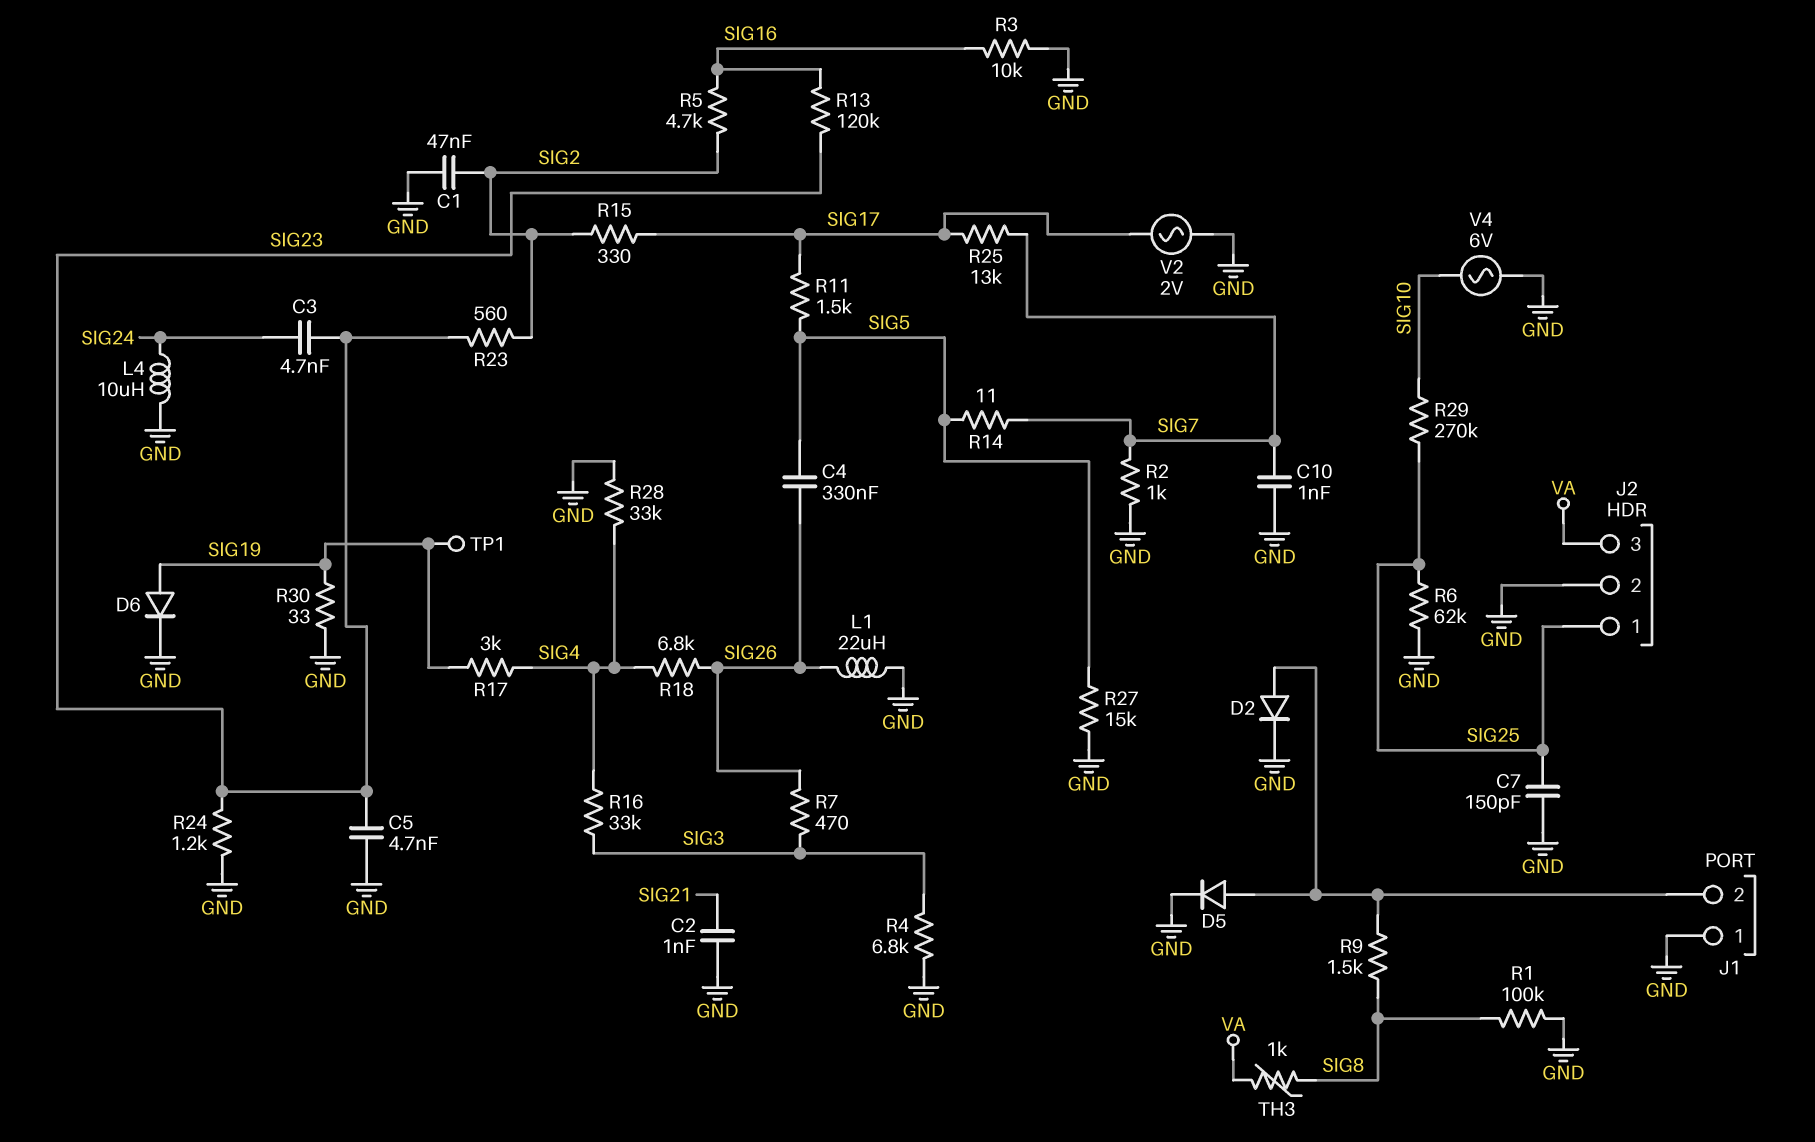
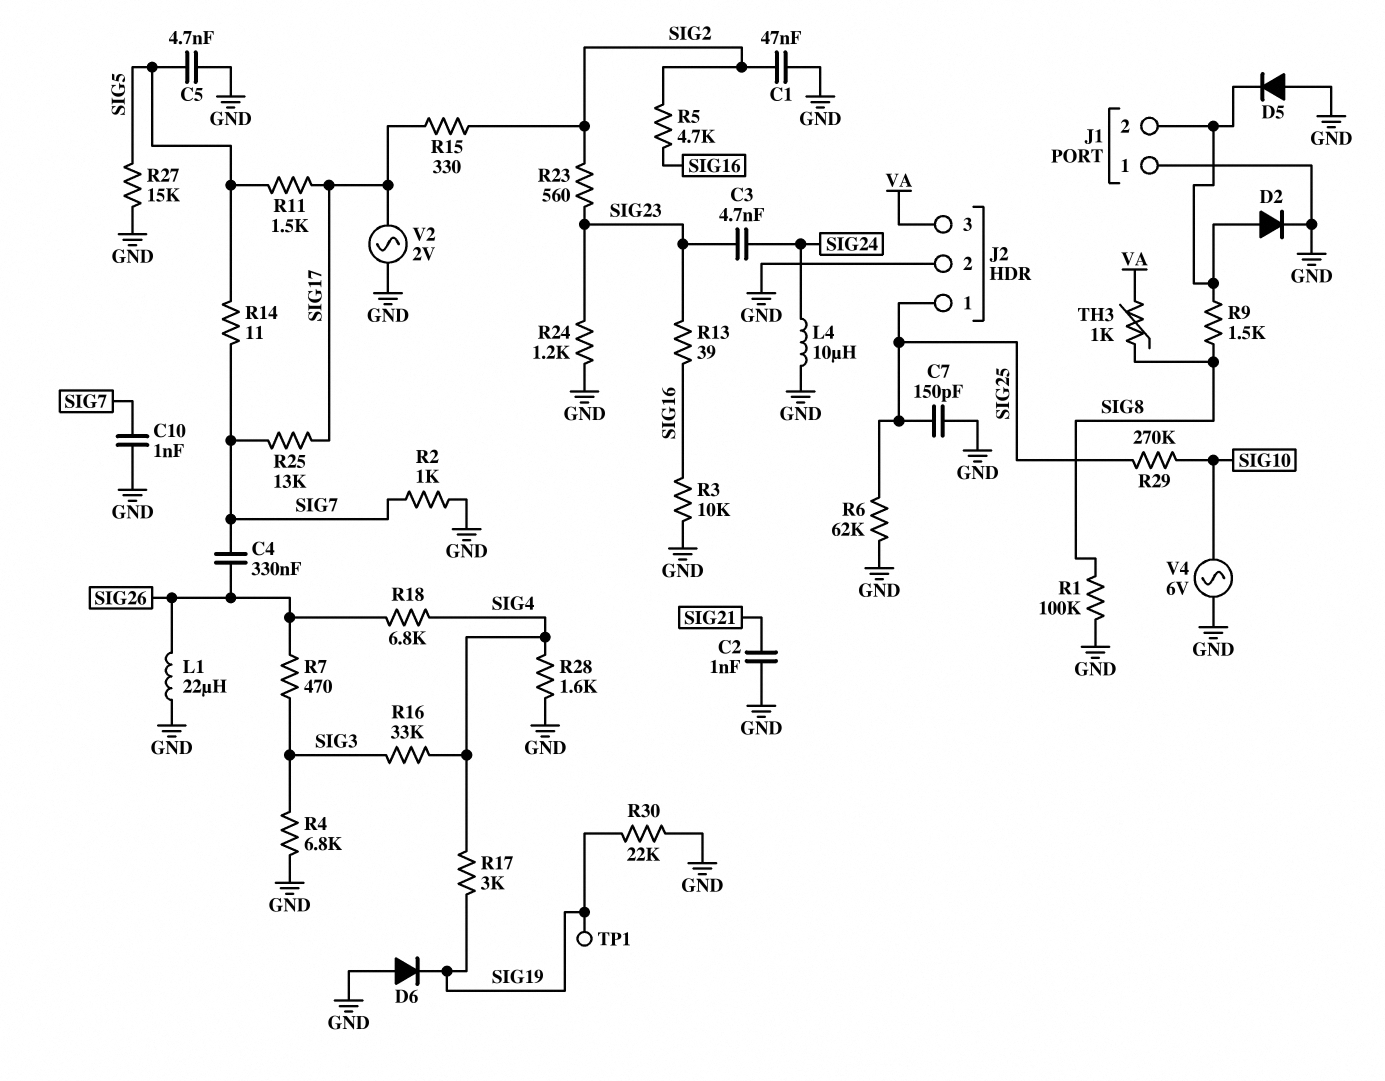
C4: 330nF (SIG5, SIG26) -> 330nF (SIG7, SIG26)
C5: 4.7nF (GND, SIG23) -> 4.7nF (GND, SIG5)
D5: diode (A J1/2, K GND) -> diode (A GND, K J1/2)
D6: diode (A SIG19, K GND) -> diode (A GND, K SIG19)
R13: 120k (SIG16, SIG23) -> 39 (SIG16, SIG23)
R28: 33k (GND, SIG4) -> 1.6k (GND, SIG4)
R30: 33 (GND, SIG19) -> 22k (GND, SIG19)

